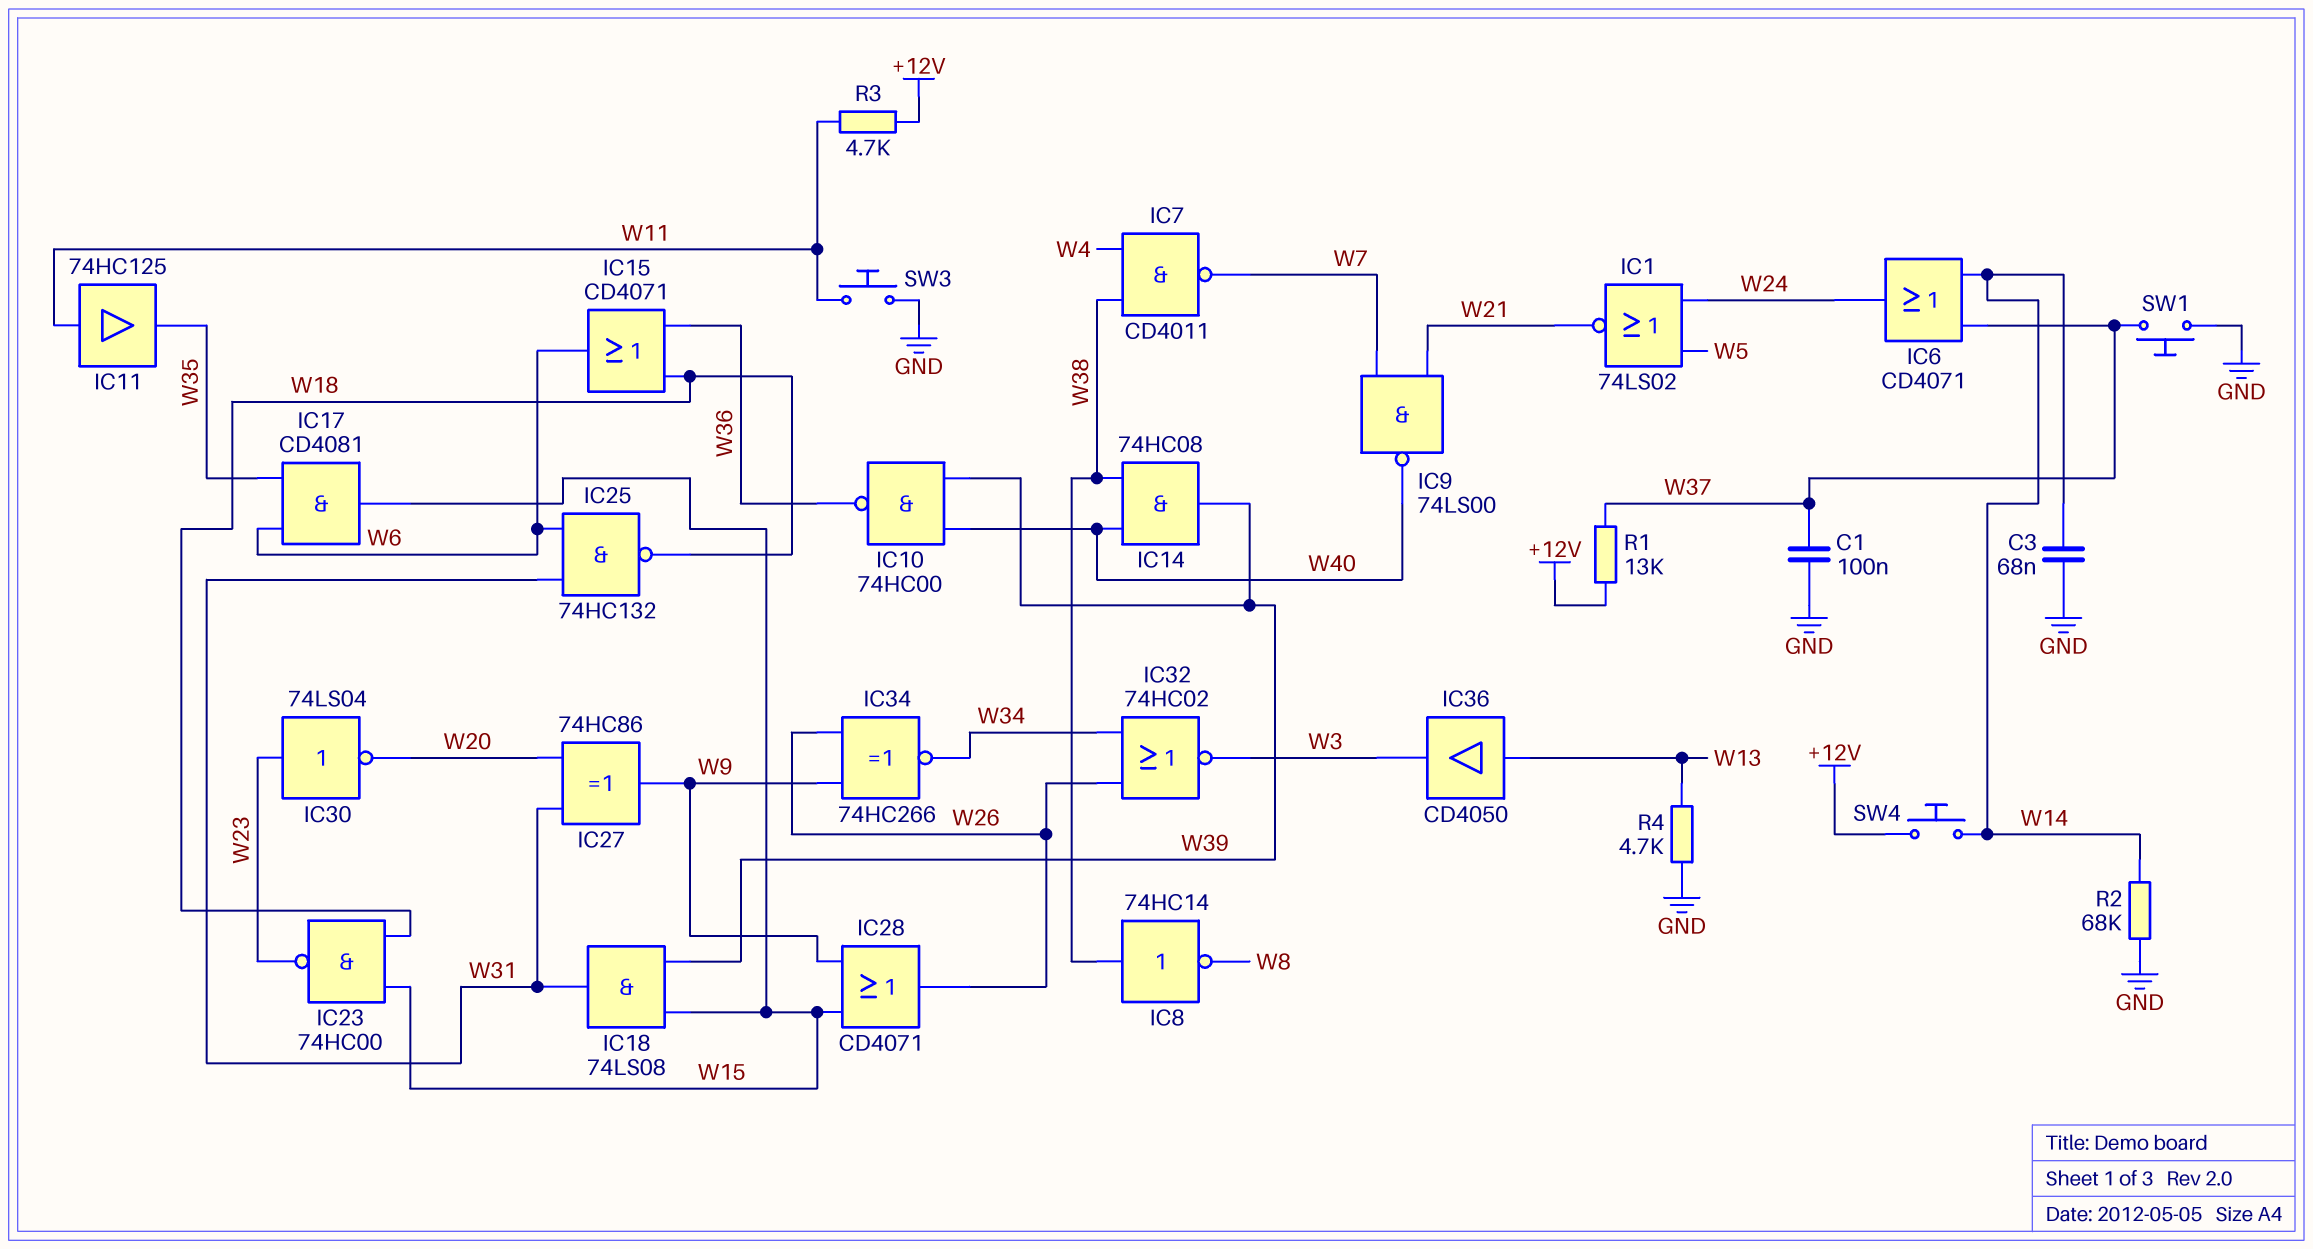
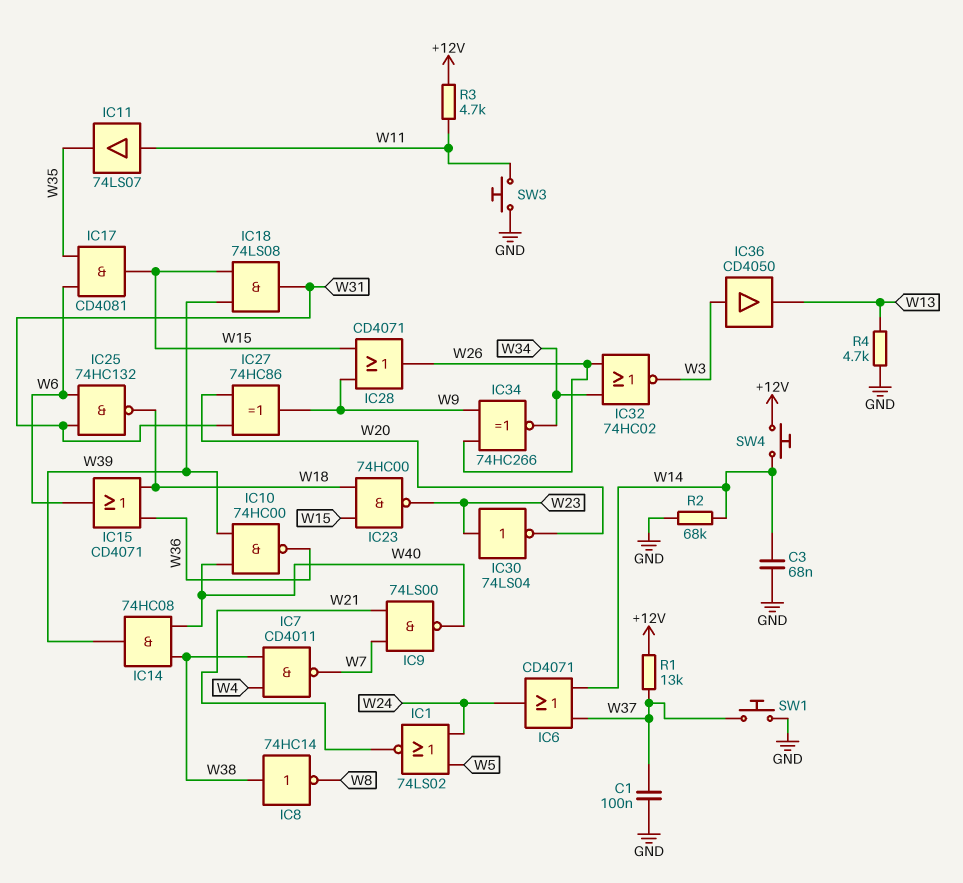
IC11: buffer 74HC125 (in W11, out W35) -> buffer 74LS07 (in W11, out W35)
IC36: buffer CD4050 (in W13, out W3) -> buffer CD4050 (in W3, out W13)

